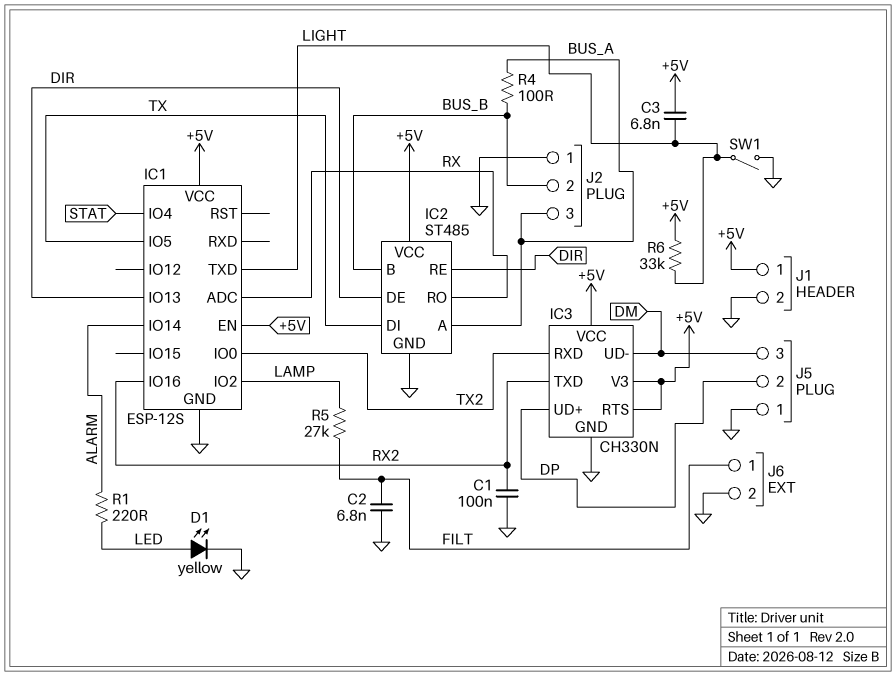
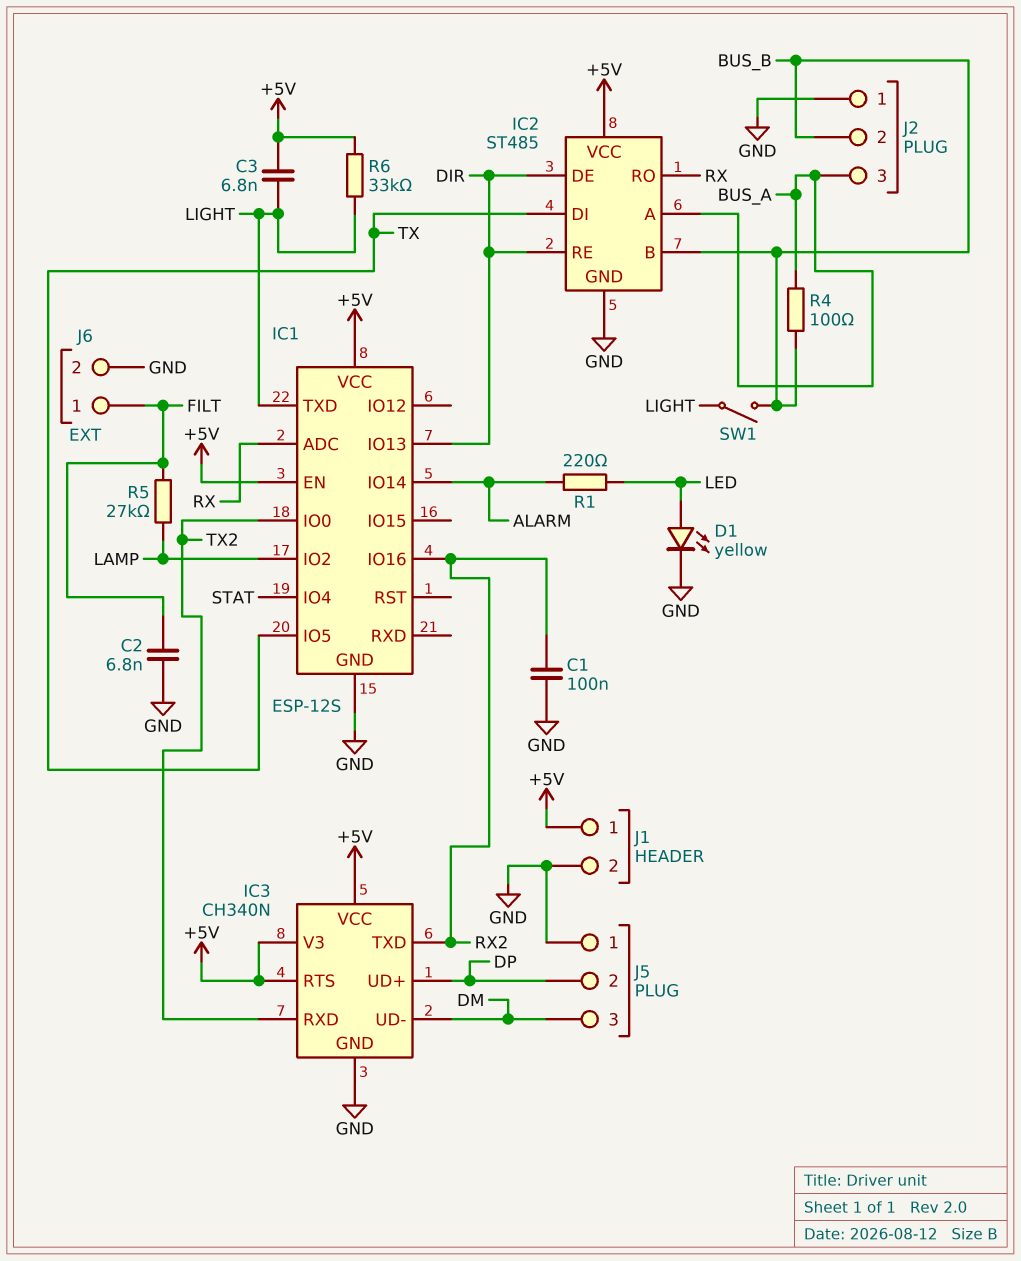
IC3: CH330N -> CH340N
SW1: switch (GND, LIGHT) -> switch (BUS_B, LIGHT)

